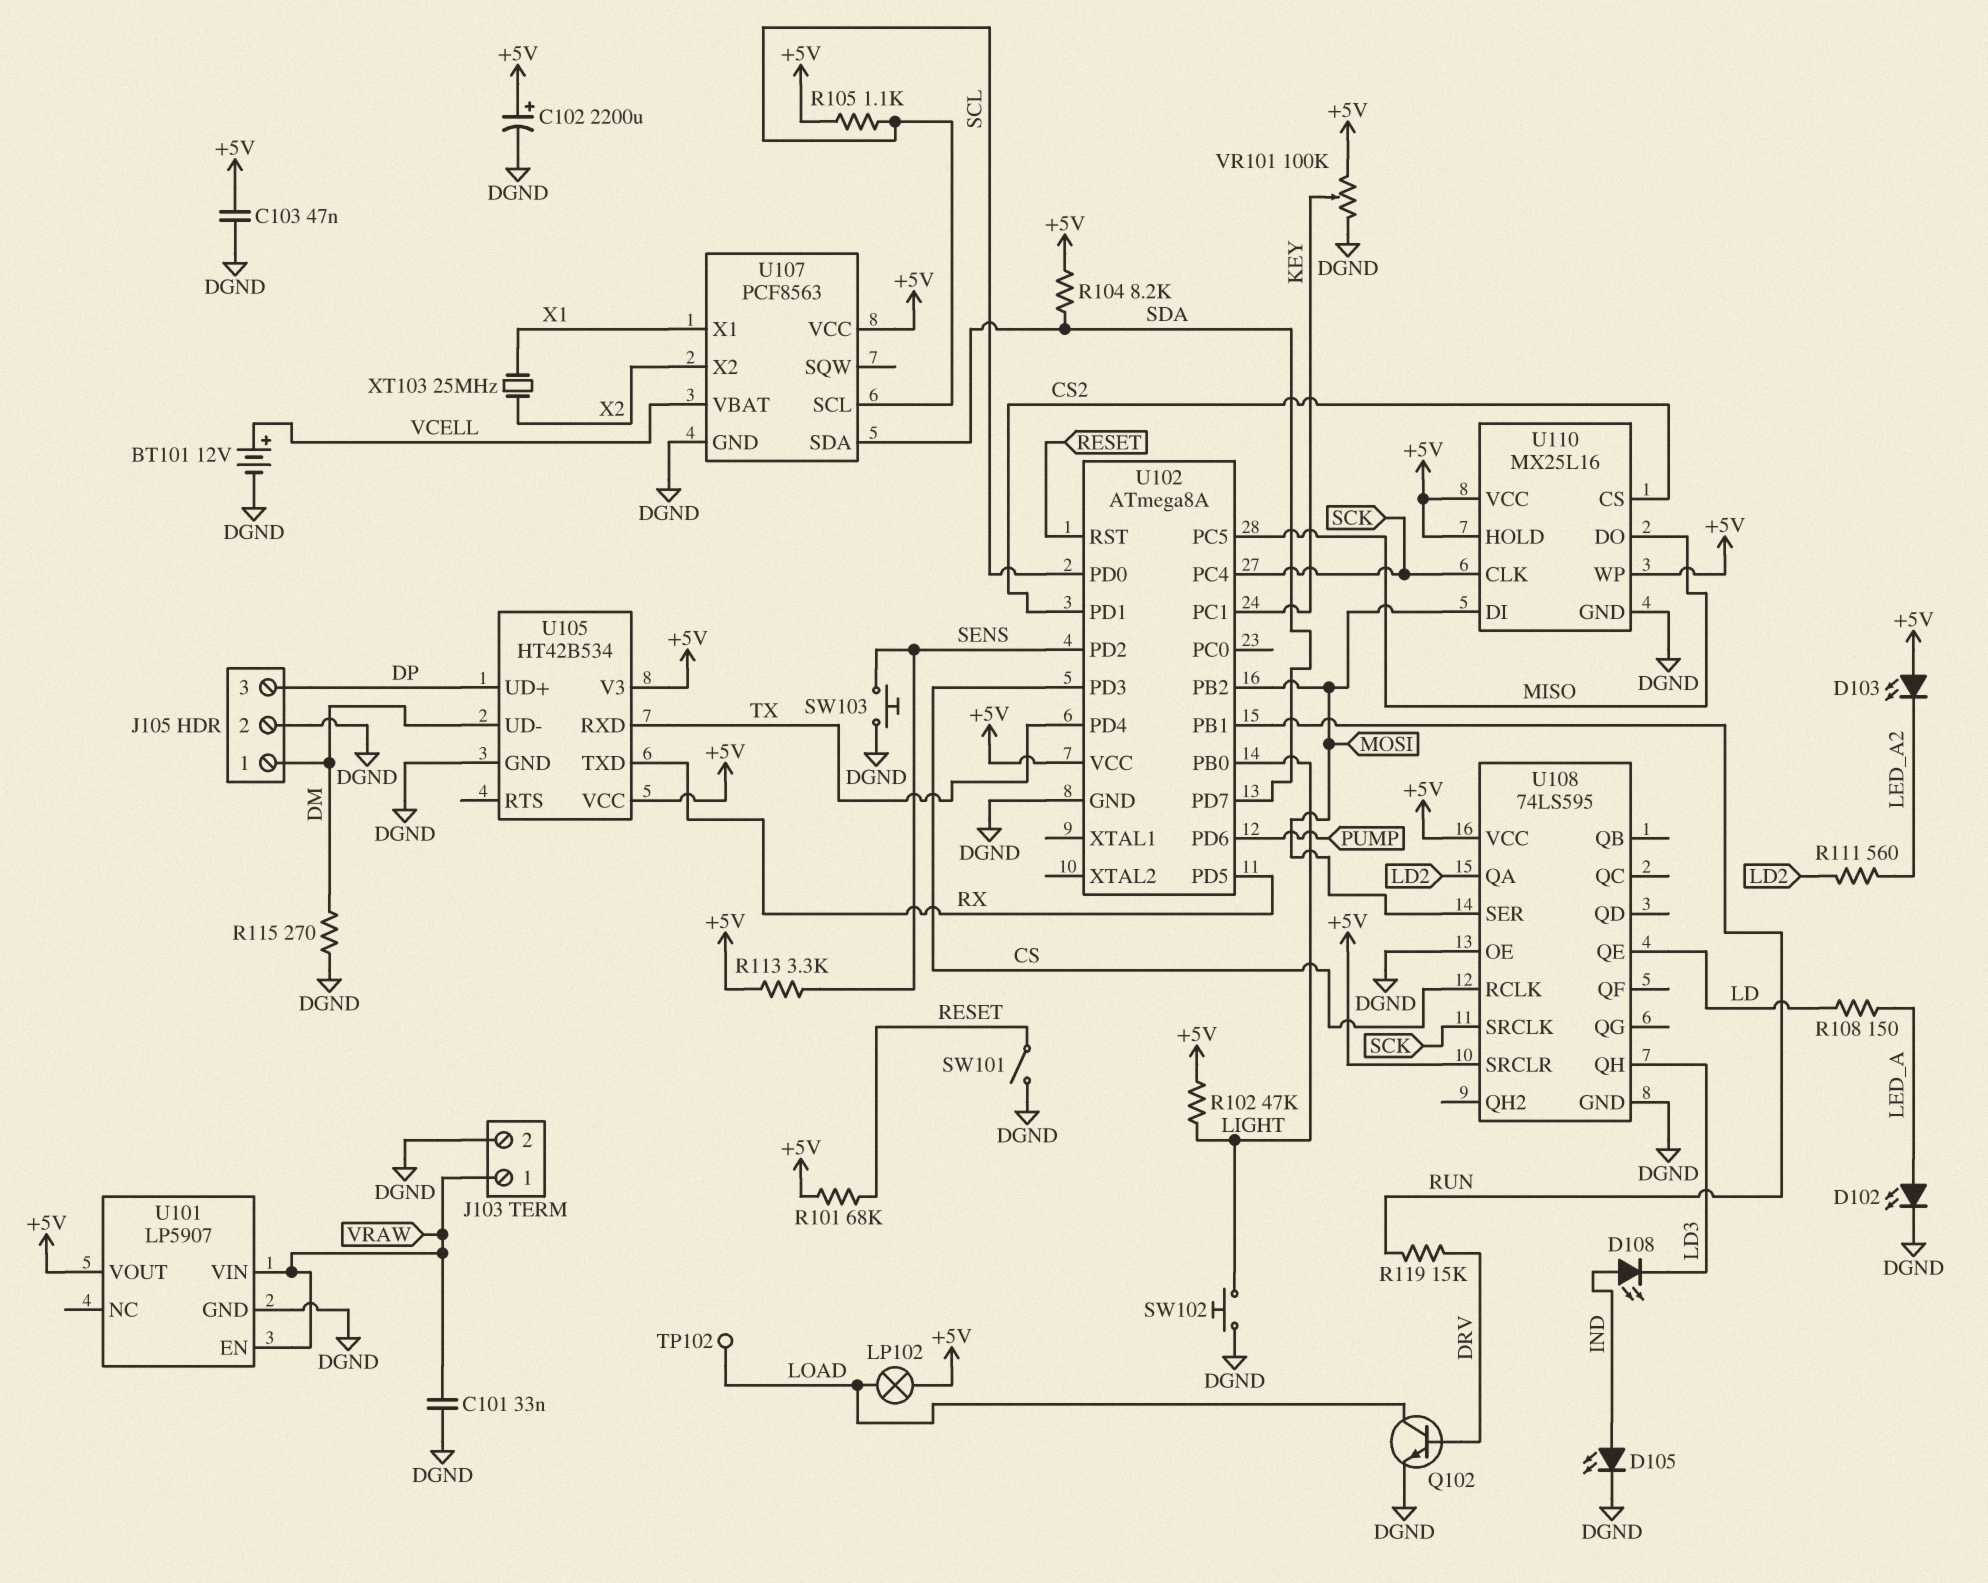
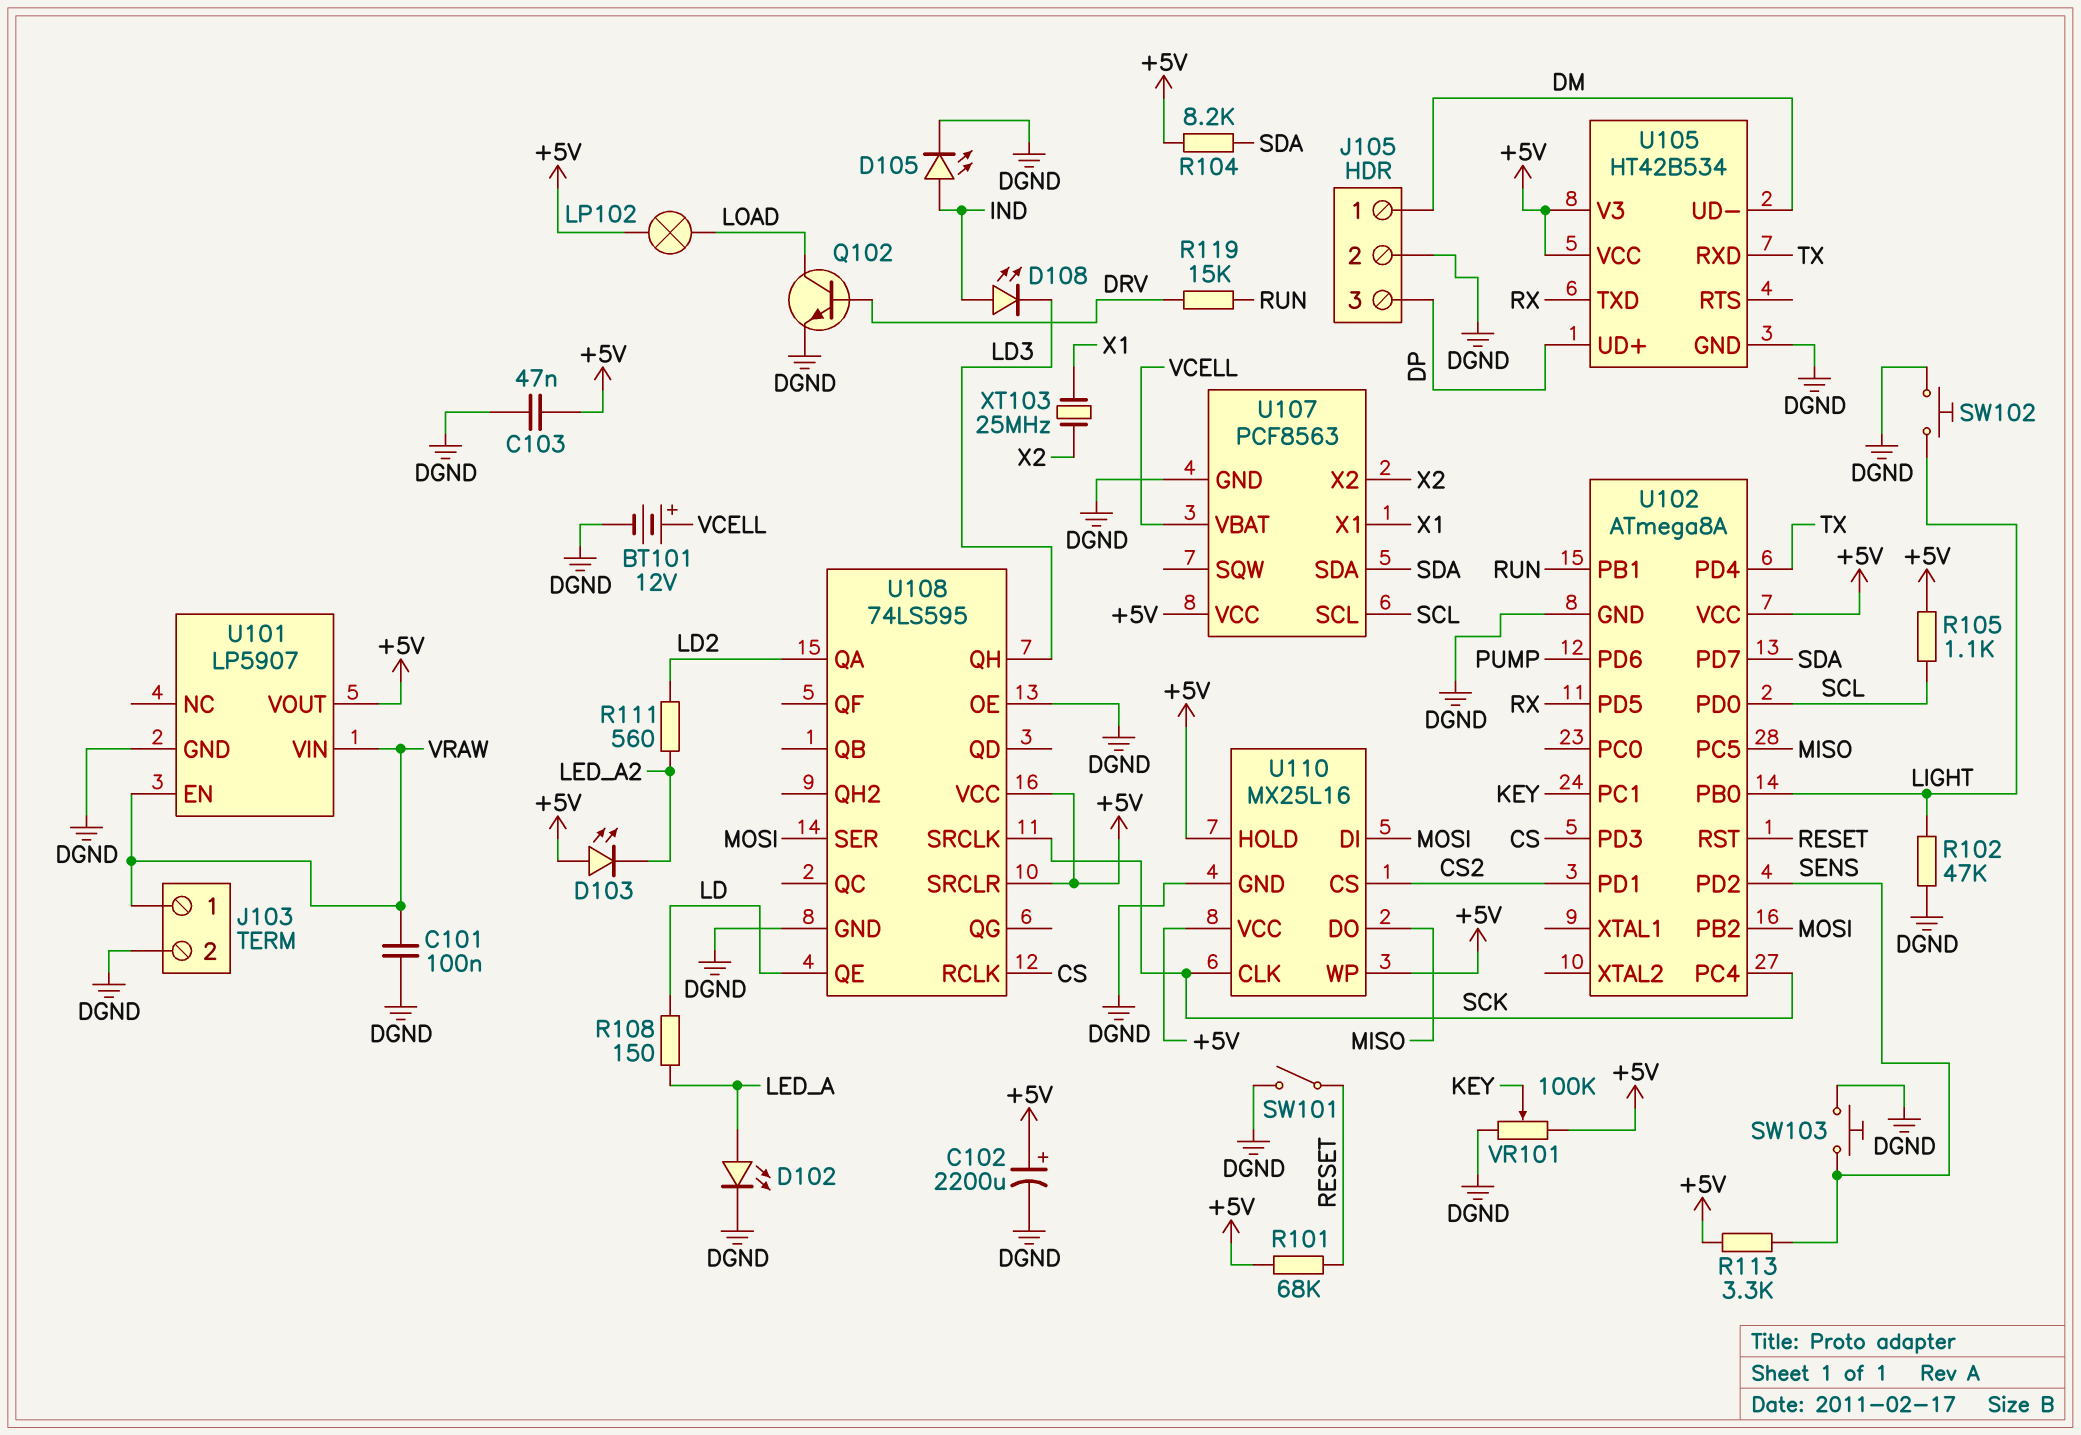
C101: 33nF (DGND, VRAW) -> 100nF (DGND, VRAW)
R102: 47k (+5V, LIGHT) -> 47k (DGND, LIGHT)
R115: 270 (DGND, DM) -> none
TP102: test point (LOAD) -> none

